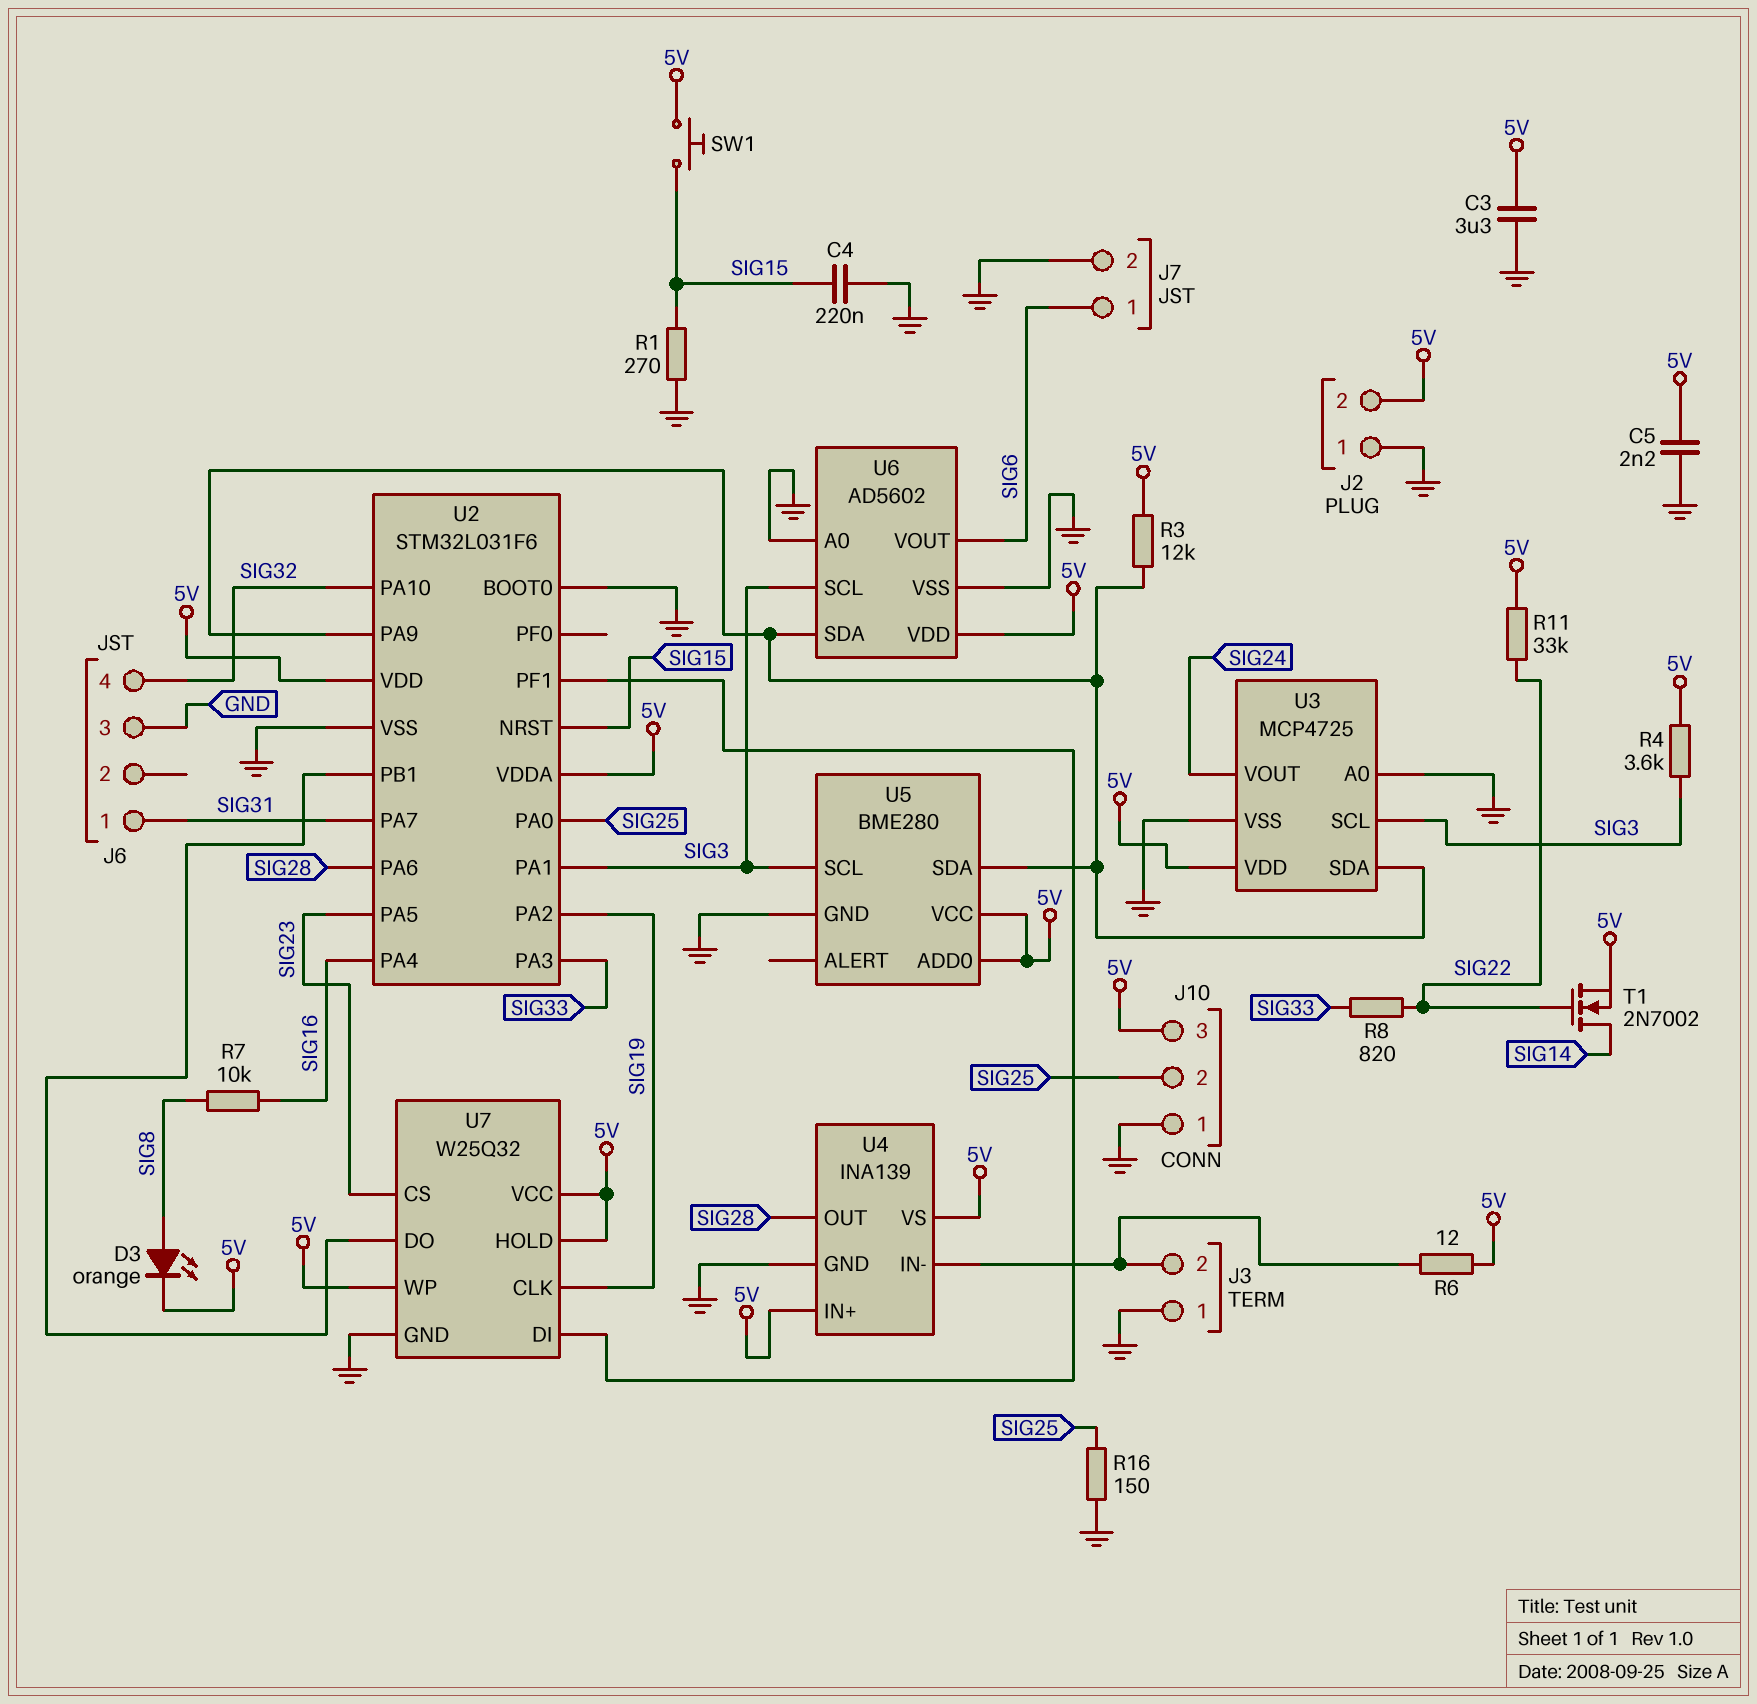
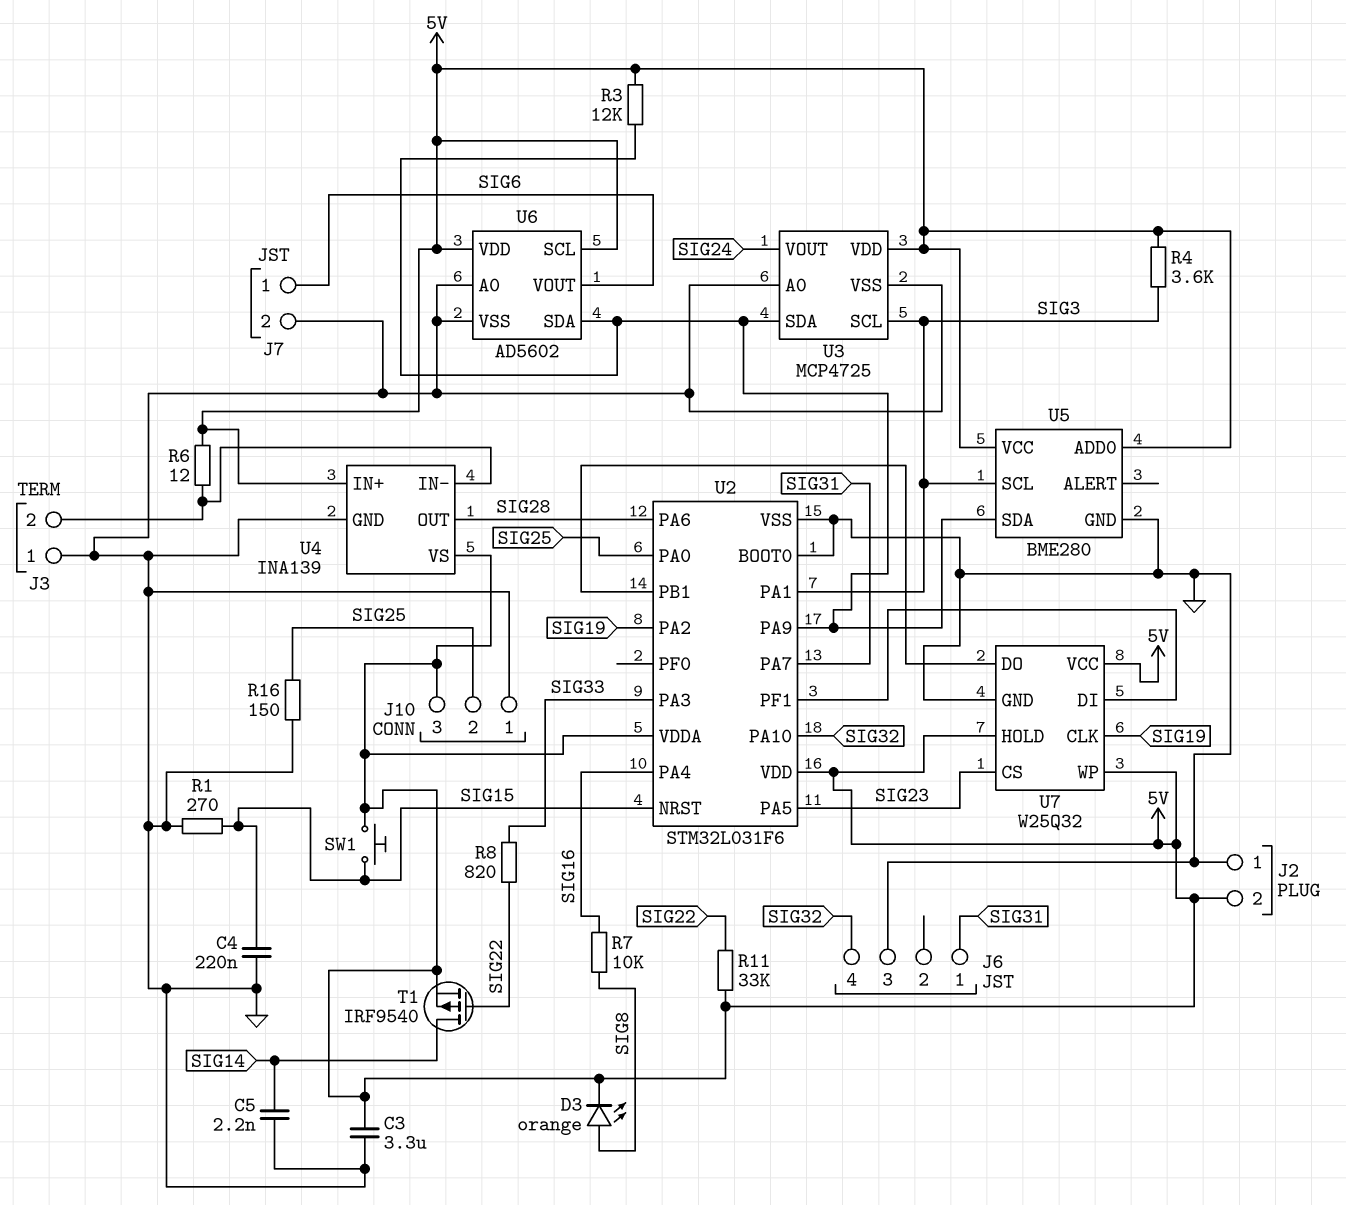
C5: 2.2nF (5V, GND) -> 2.2nF (GND, SIG14)
T1: NMOS 2N7002 (G SIG22, D SIG14, S 5V) -> PMOS IRF9540 (G SIG22, D SIG14, S 5V)
U6 pin SCL: SIG3 -> 5V

